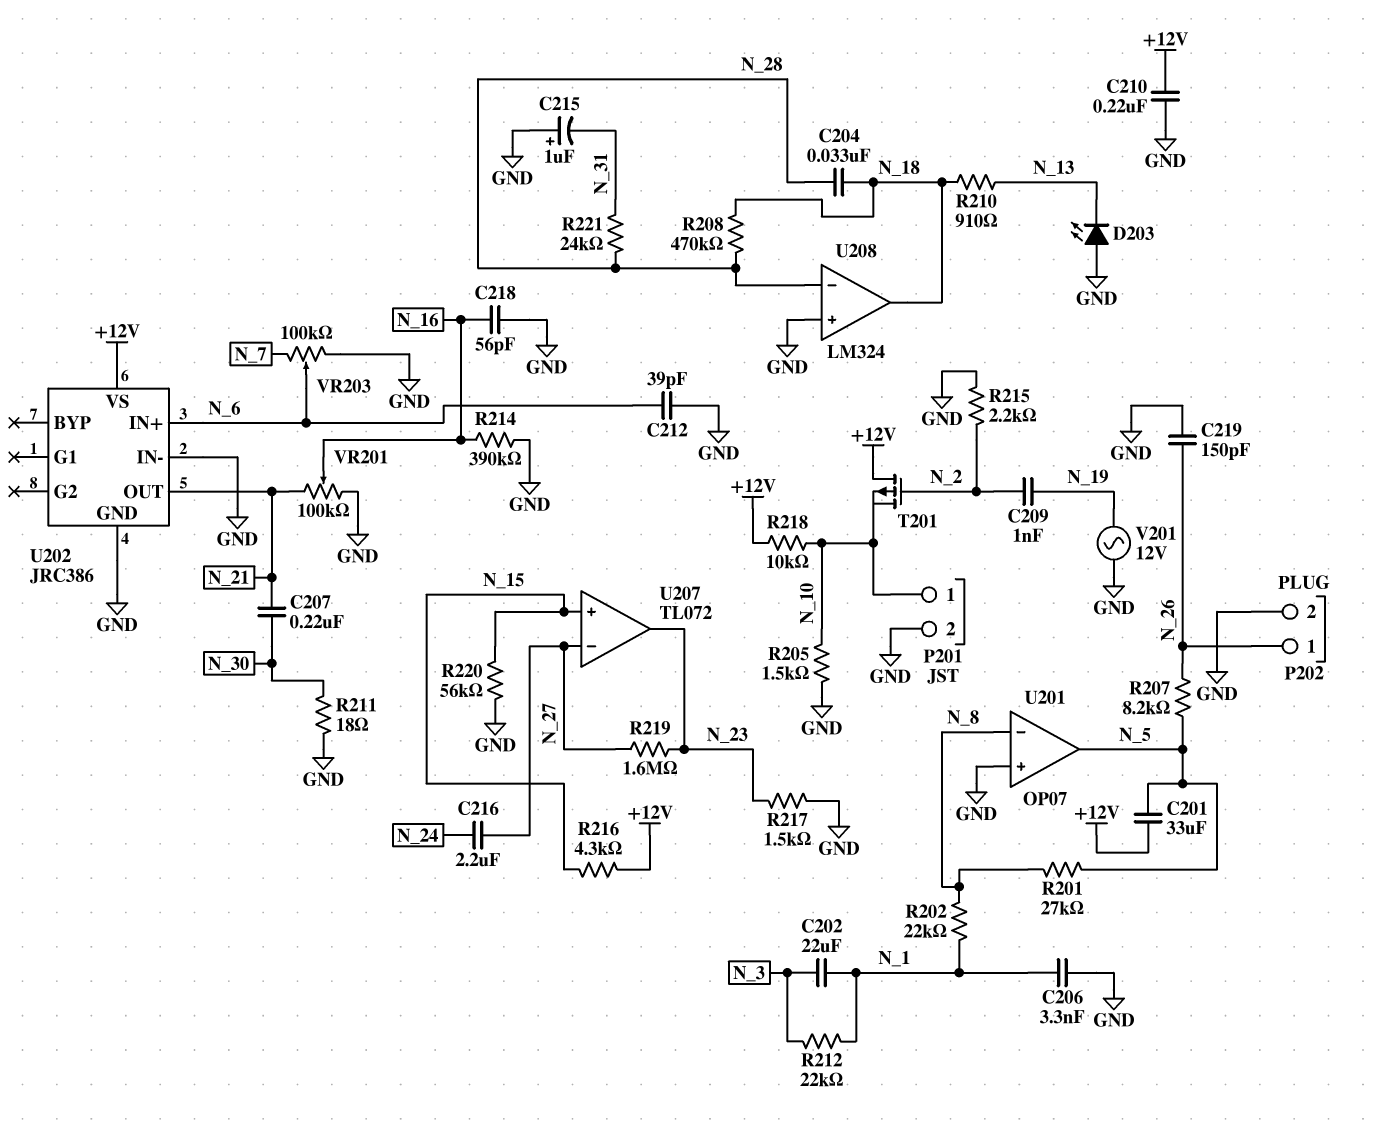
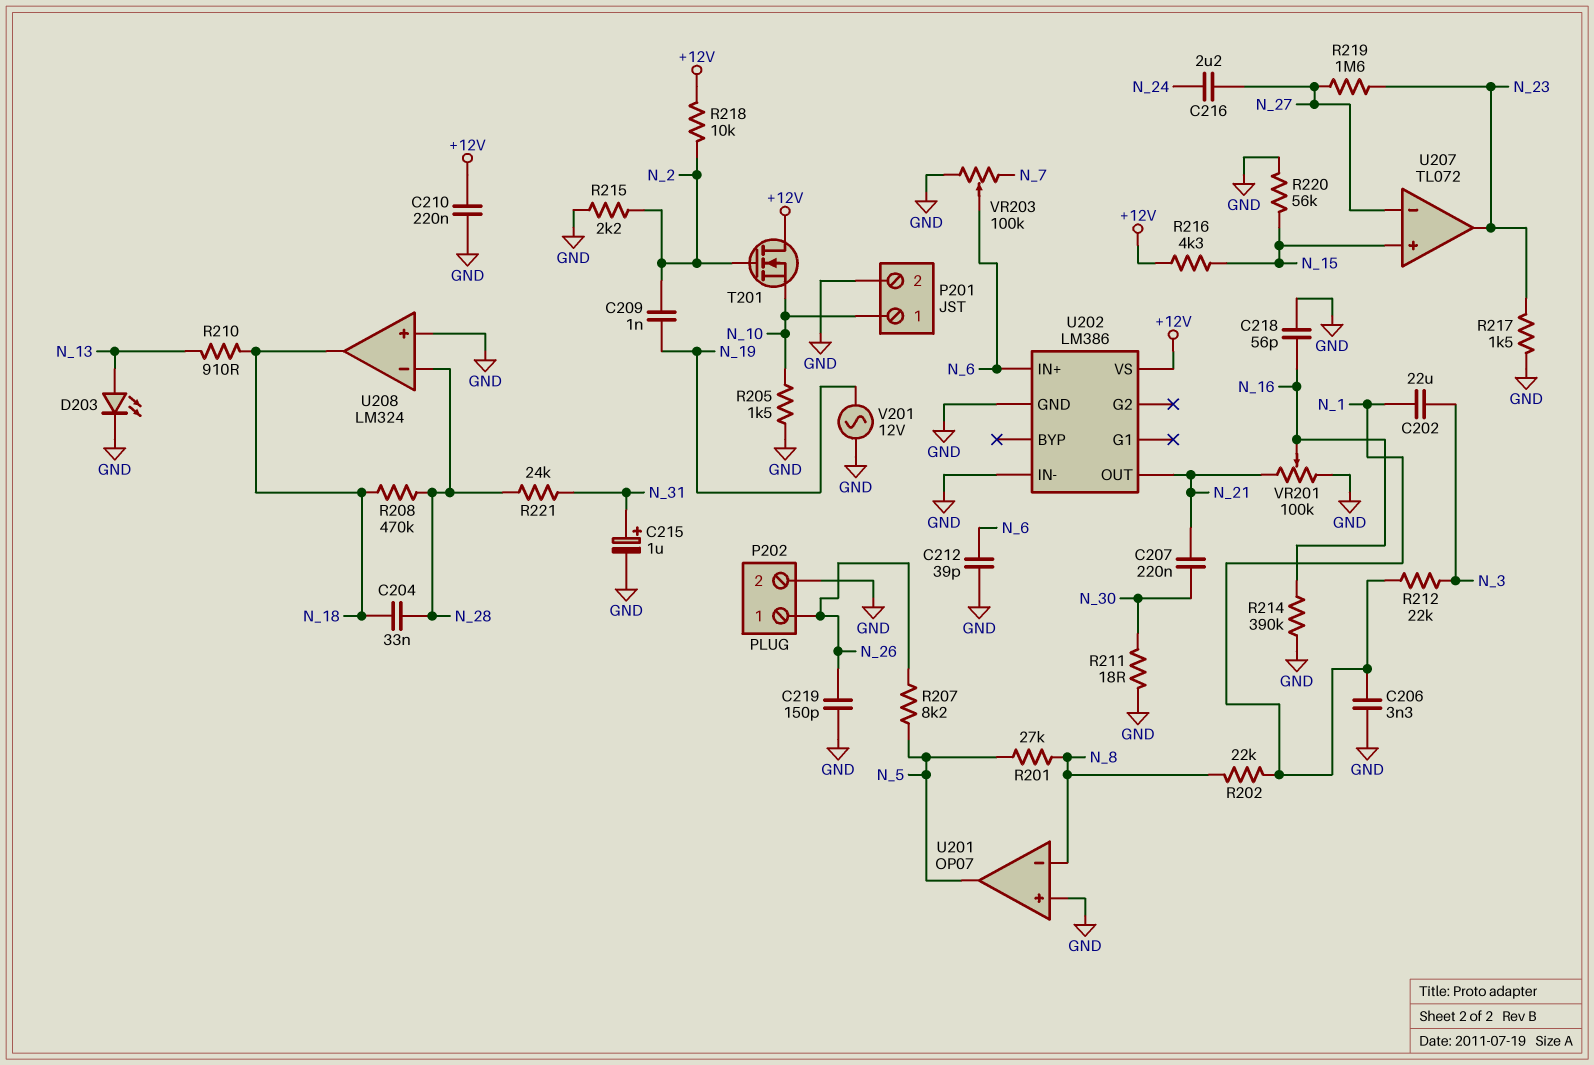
C201: 33uF (+12V, N_5) -> none
C215: 1uF (plus GND, minus N_31) -> 1uF (plus N_31, minus GND)
D203: LED (A GND, K N_13) -> LED (A N_13, K GND)
R218: 10k (+12V, N_10) -> 10k (+12V, N_2)
T201: PMOS (G N_2, D +12V, S N_10) -> NMOS (G N_2, D +12V, S N_10)
U202: JRC386 -> LM386

